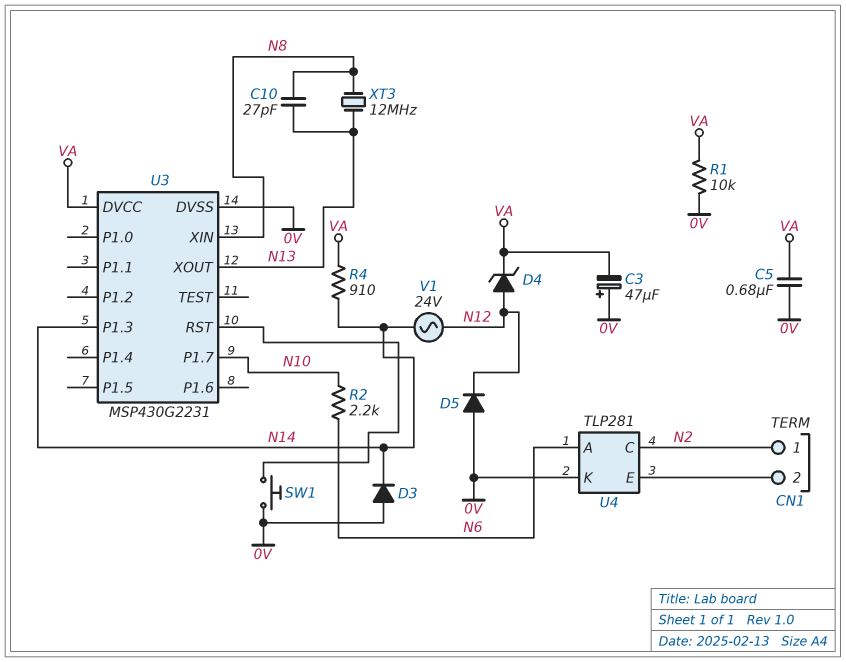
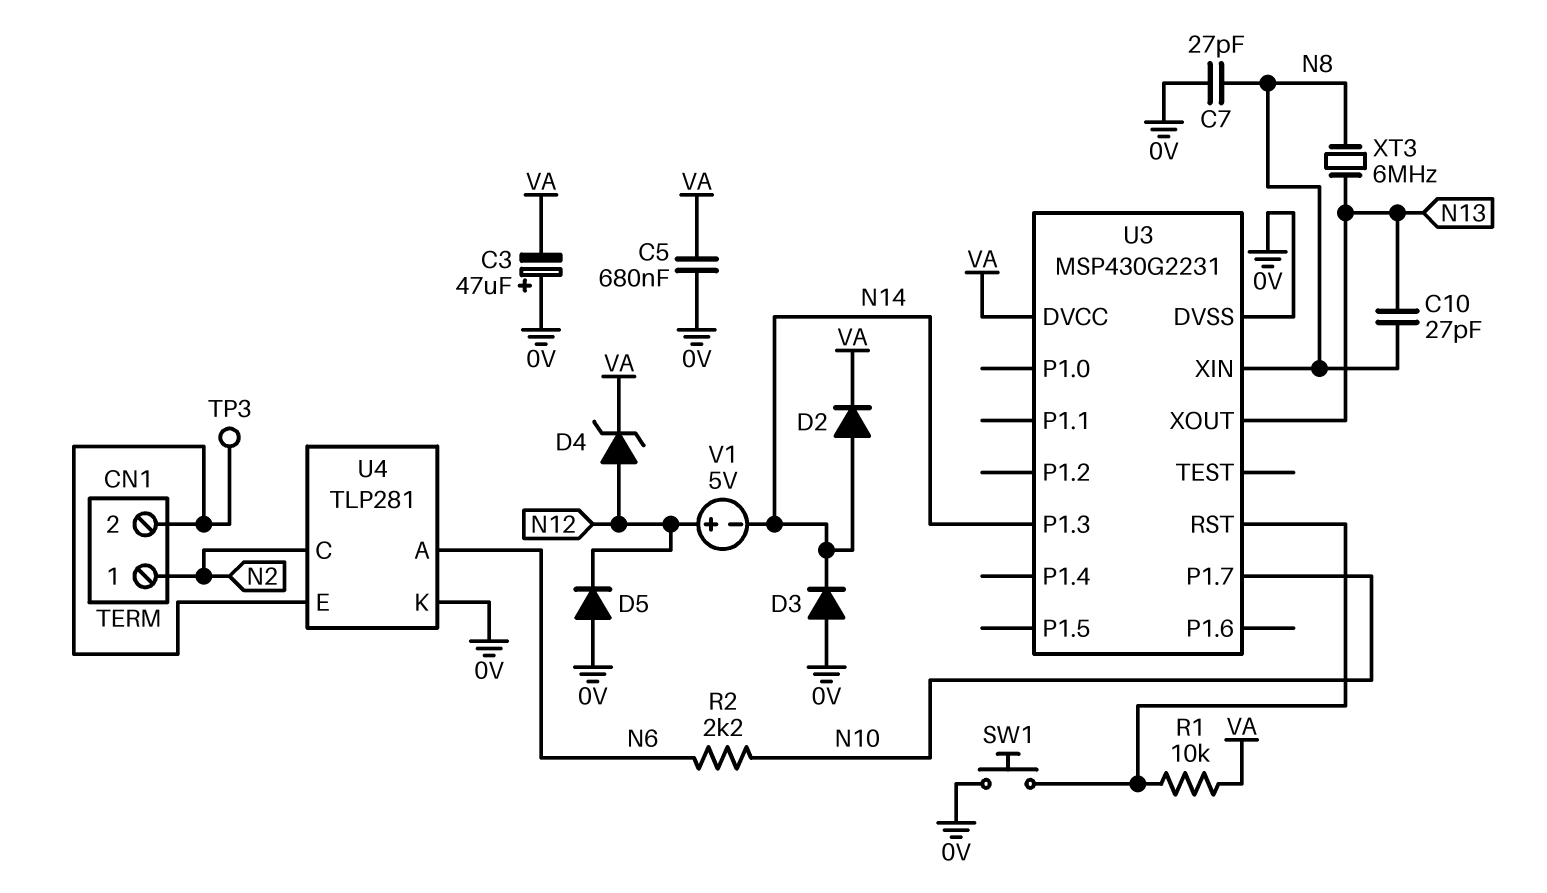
C7: none -> 27pF (0V, N8)
D2: none -> diode (A N14, K VA)
R1: 10k (0V, VA) -> 10k (U3/RST, VA)
R4: 910 (N14, VA) -> none
TP3: none -> test point (CN1/2)
V1: AC 24V (N12, N14) -> 5V (plus N12, minus N14)
XT3: 12MHz (N8, N13) -> 6MHz (N8, N13)

